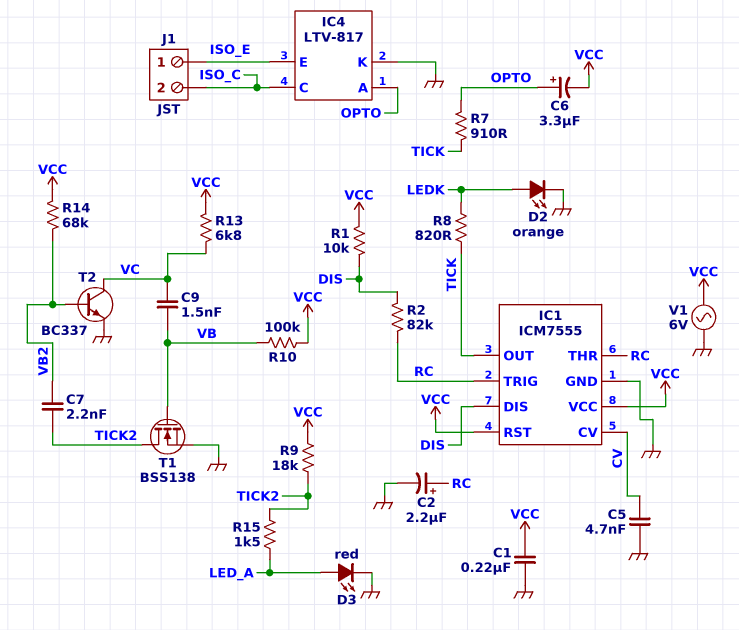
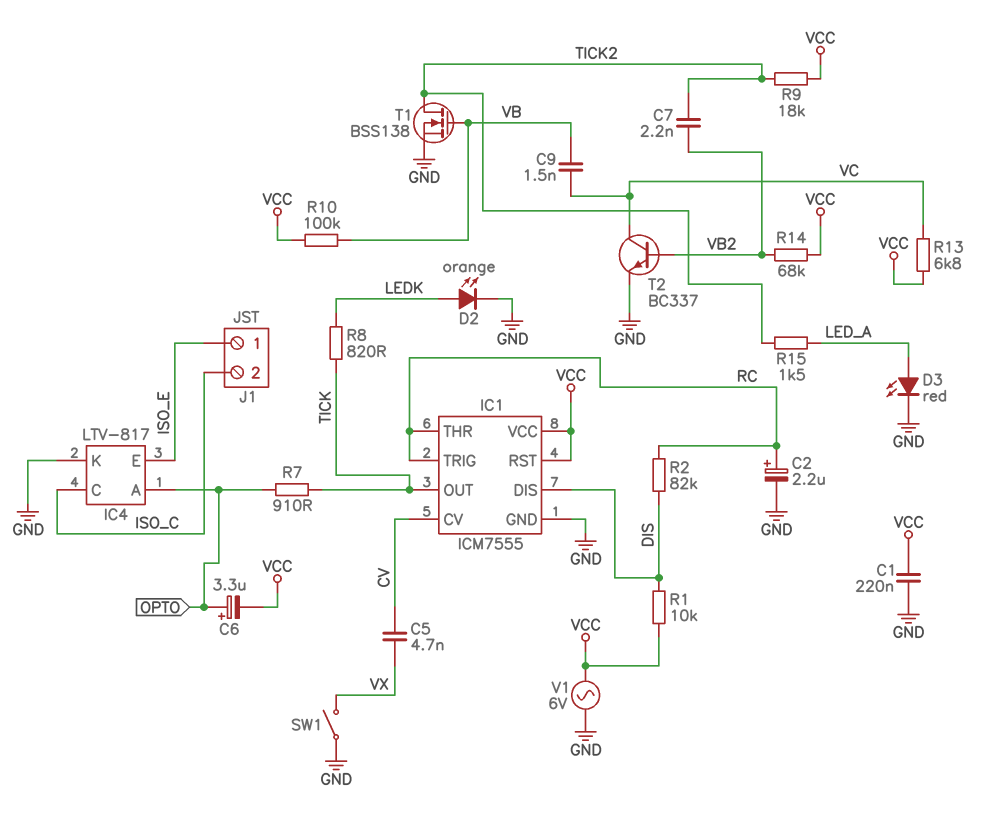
C5: 4.7nF (CV, GND) -> 4.7nF (CV, VX)
SW1: none -> switch (GND, VX)

